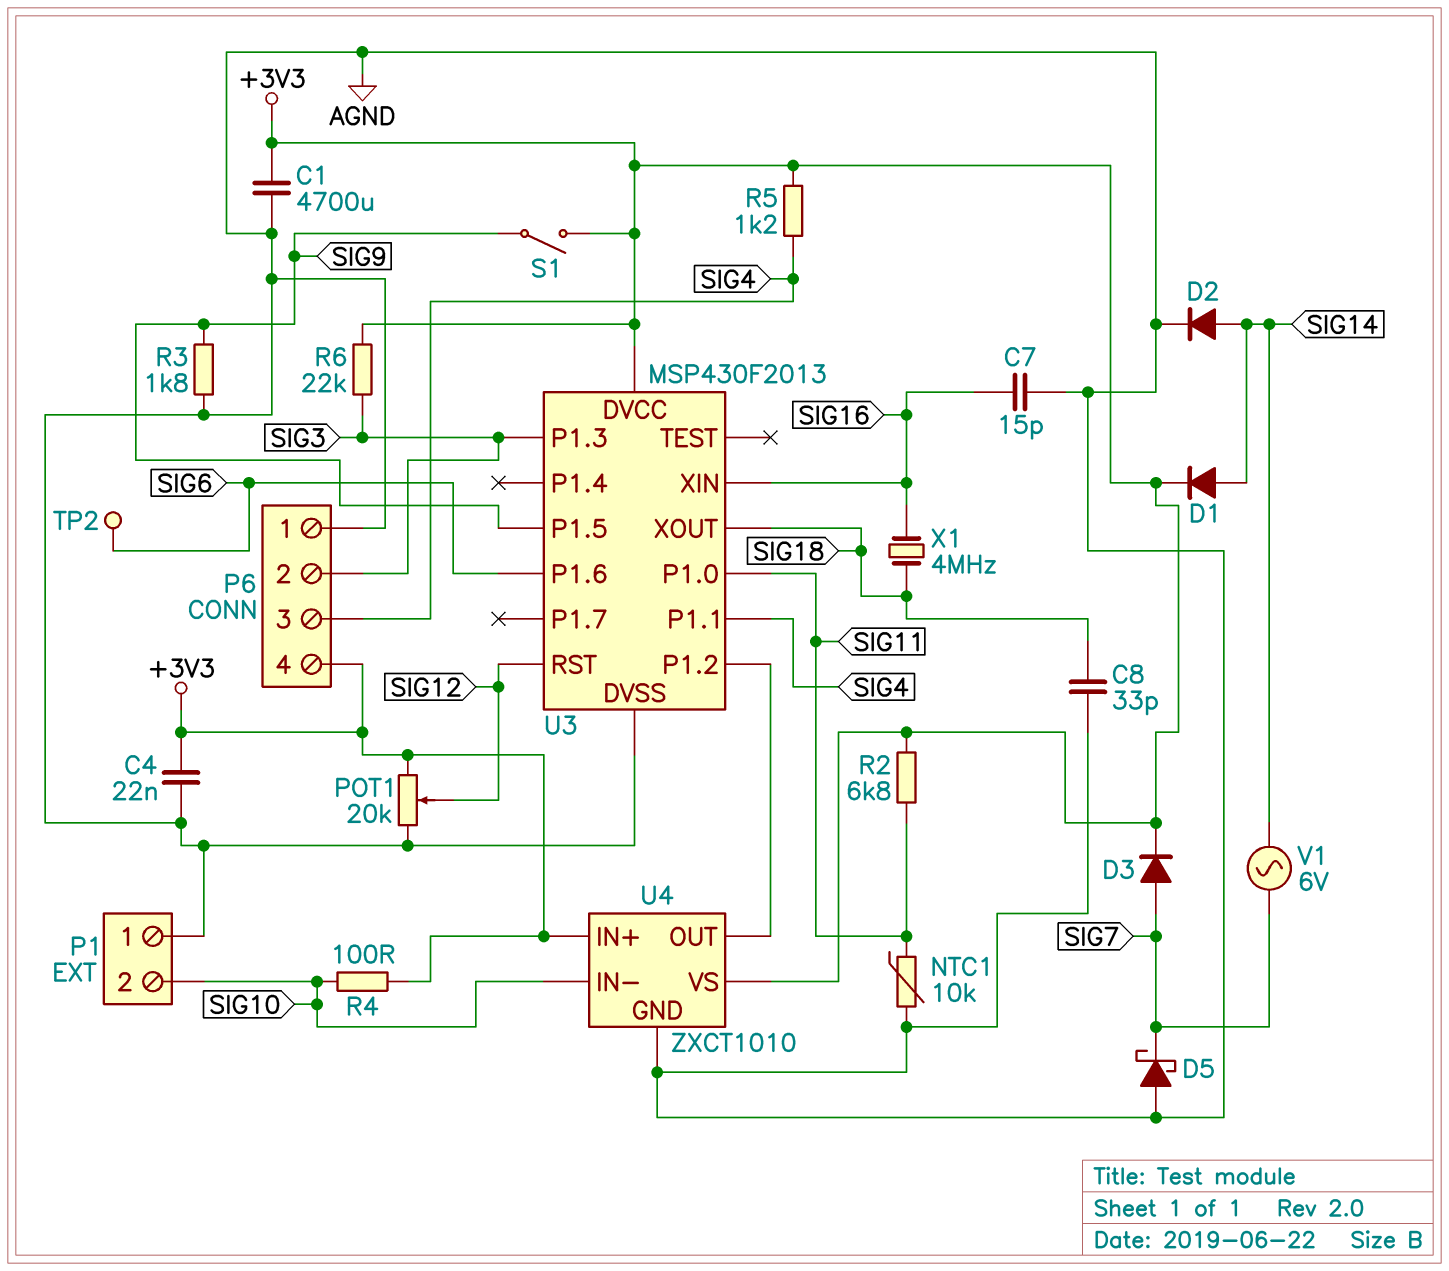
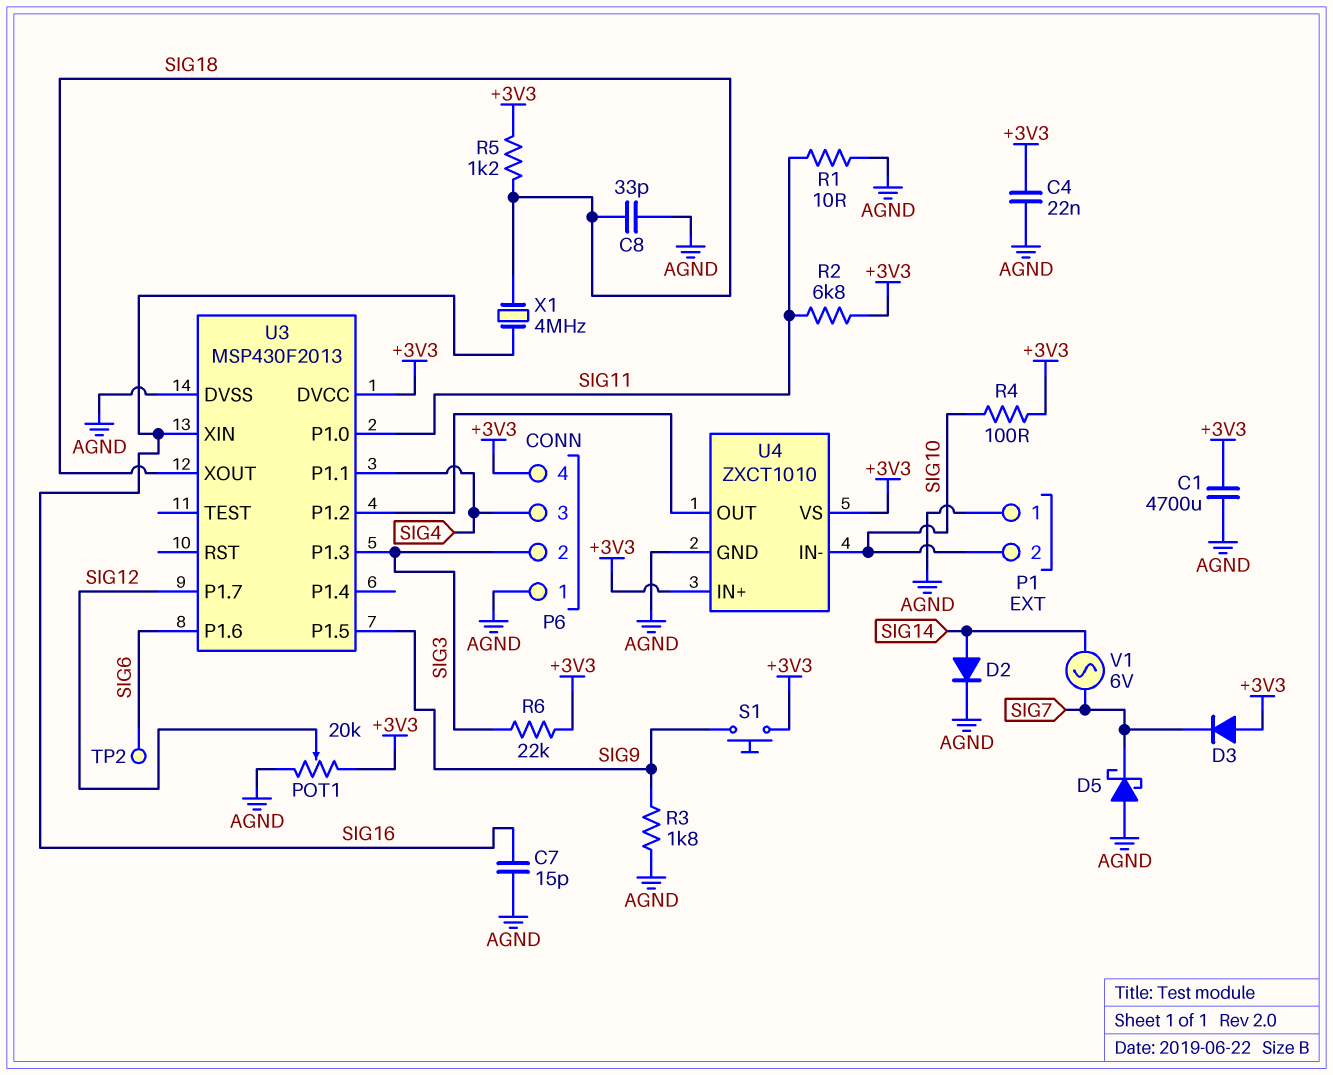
D1: diode (A SIG14, K +3V3) -> none
D3: diode (A SIG7, K +3V3) -> diode (A +3V3, K SIG7)
NTC1: 10k (AGND, SIG11) -> none
R1: none -> 10 (AGND, SIG11)
R5: 1.2k (+3V3, SIG4) -> 1.2k (+3V3, SIG18)
S1: switch (+3V3, SIG9) -> button (+3V3, SIG9)
U3 pin P1.7: none -> SIG12
U3 pin RST: SIG12 -> none

